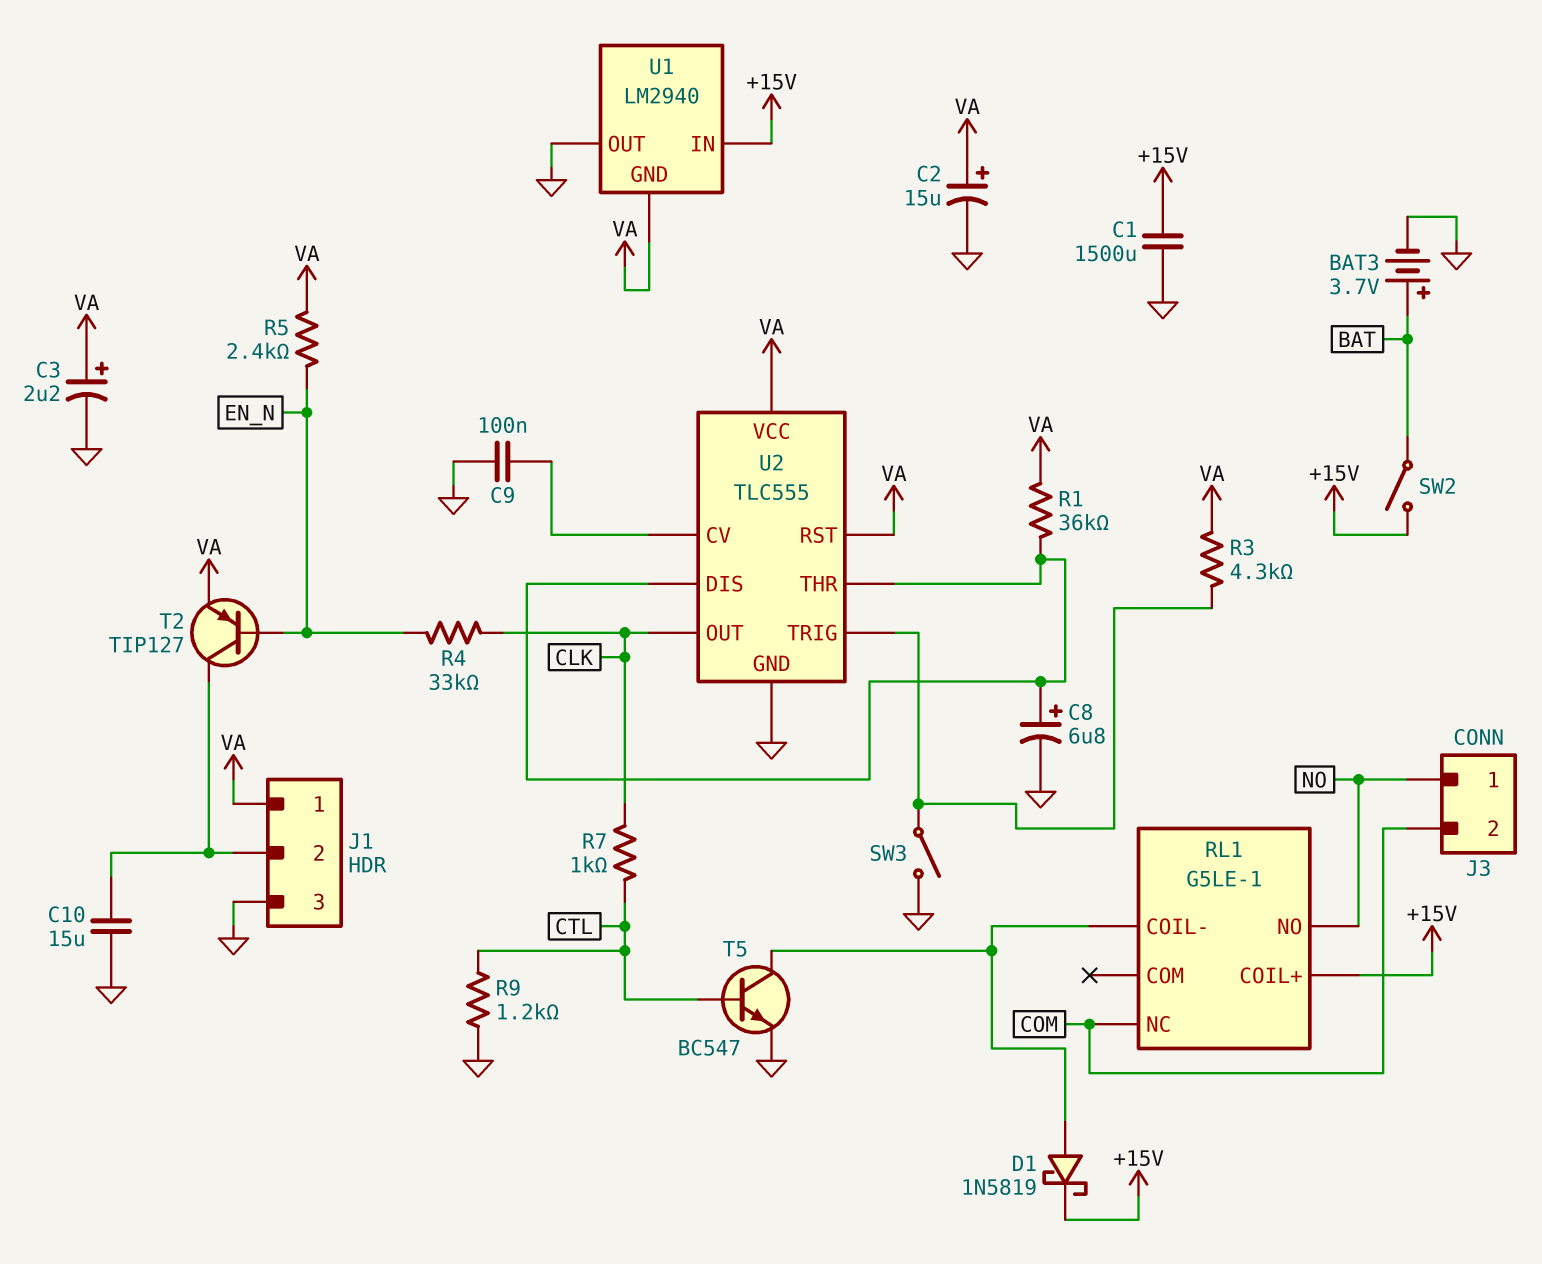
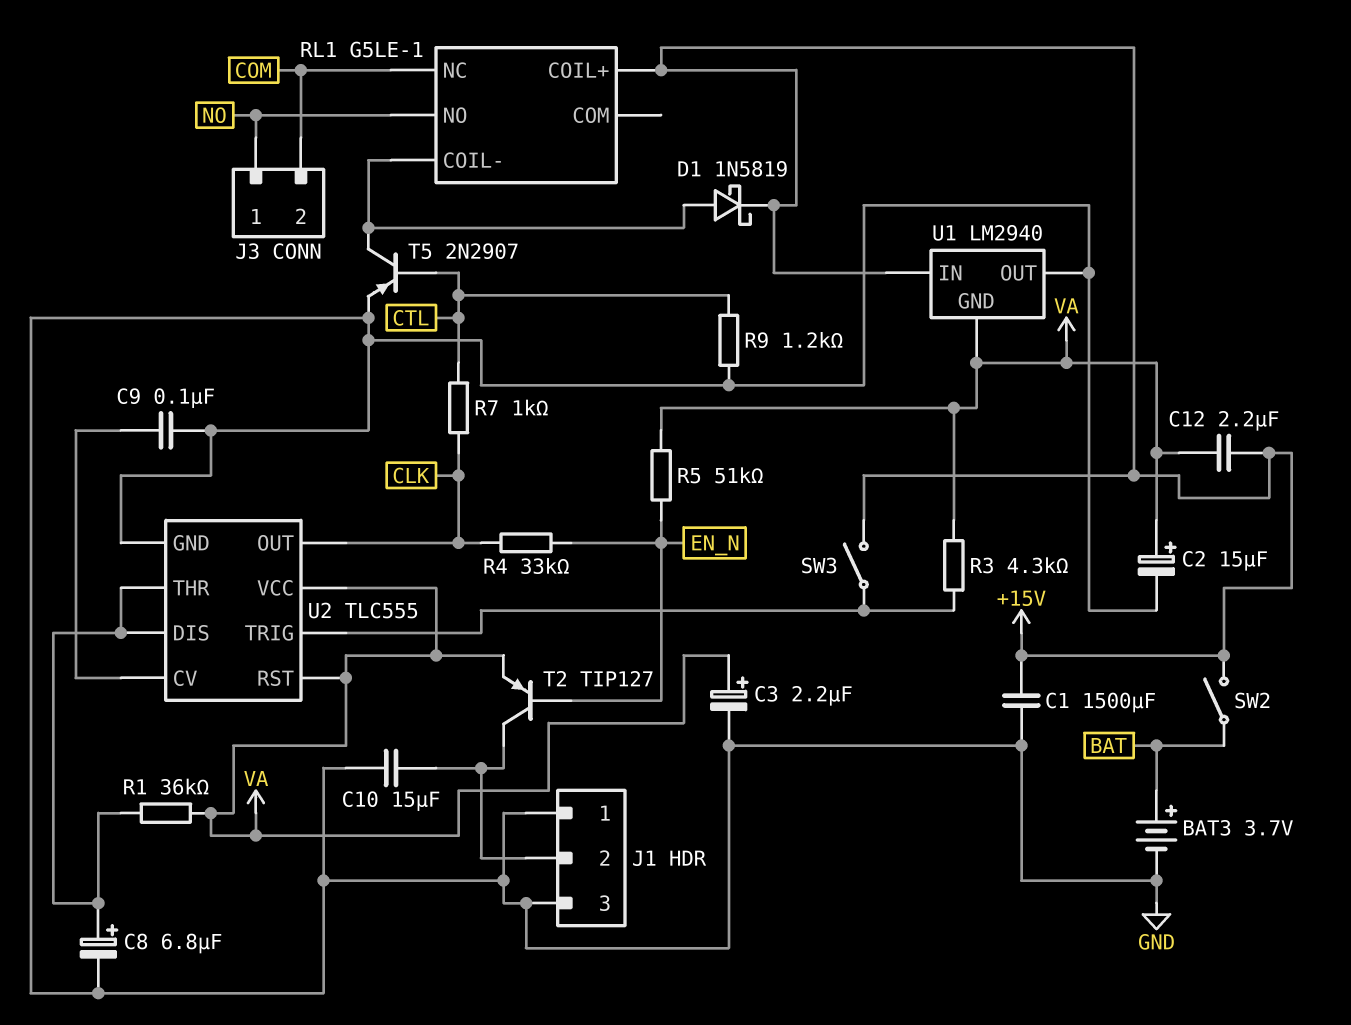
C12: none -> 2.2uF (+15V, VA)
J1 pin 1: VA -> GND
R5: 2.4k (EN_N, VA) -> 51k (EN_N, VA)
SW3: switch (GND, U2/TRIG) -> switch (+15V, U2/TRIG)
T5: NPN BC547 (B CTL, C RL1/COIL-, E GND) -> PNP 2N2907 (B CTL, C RL1/COIL-, E GND)

